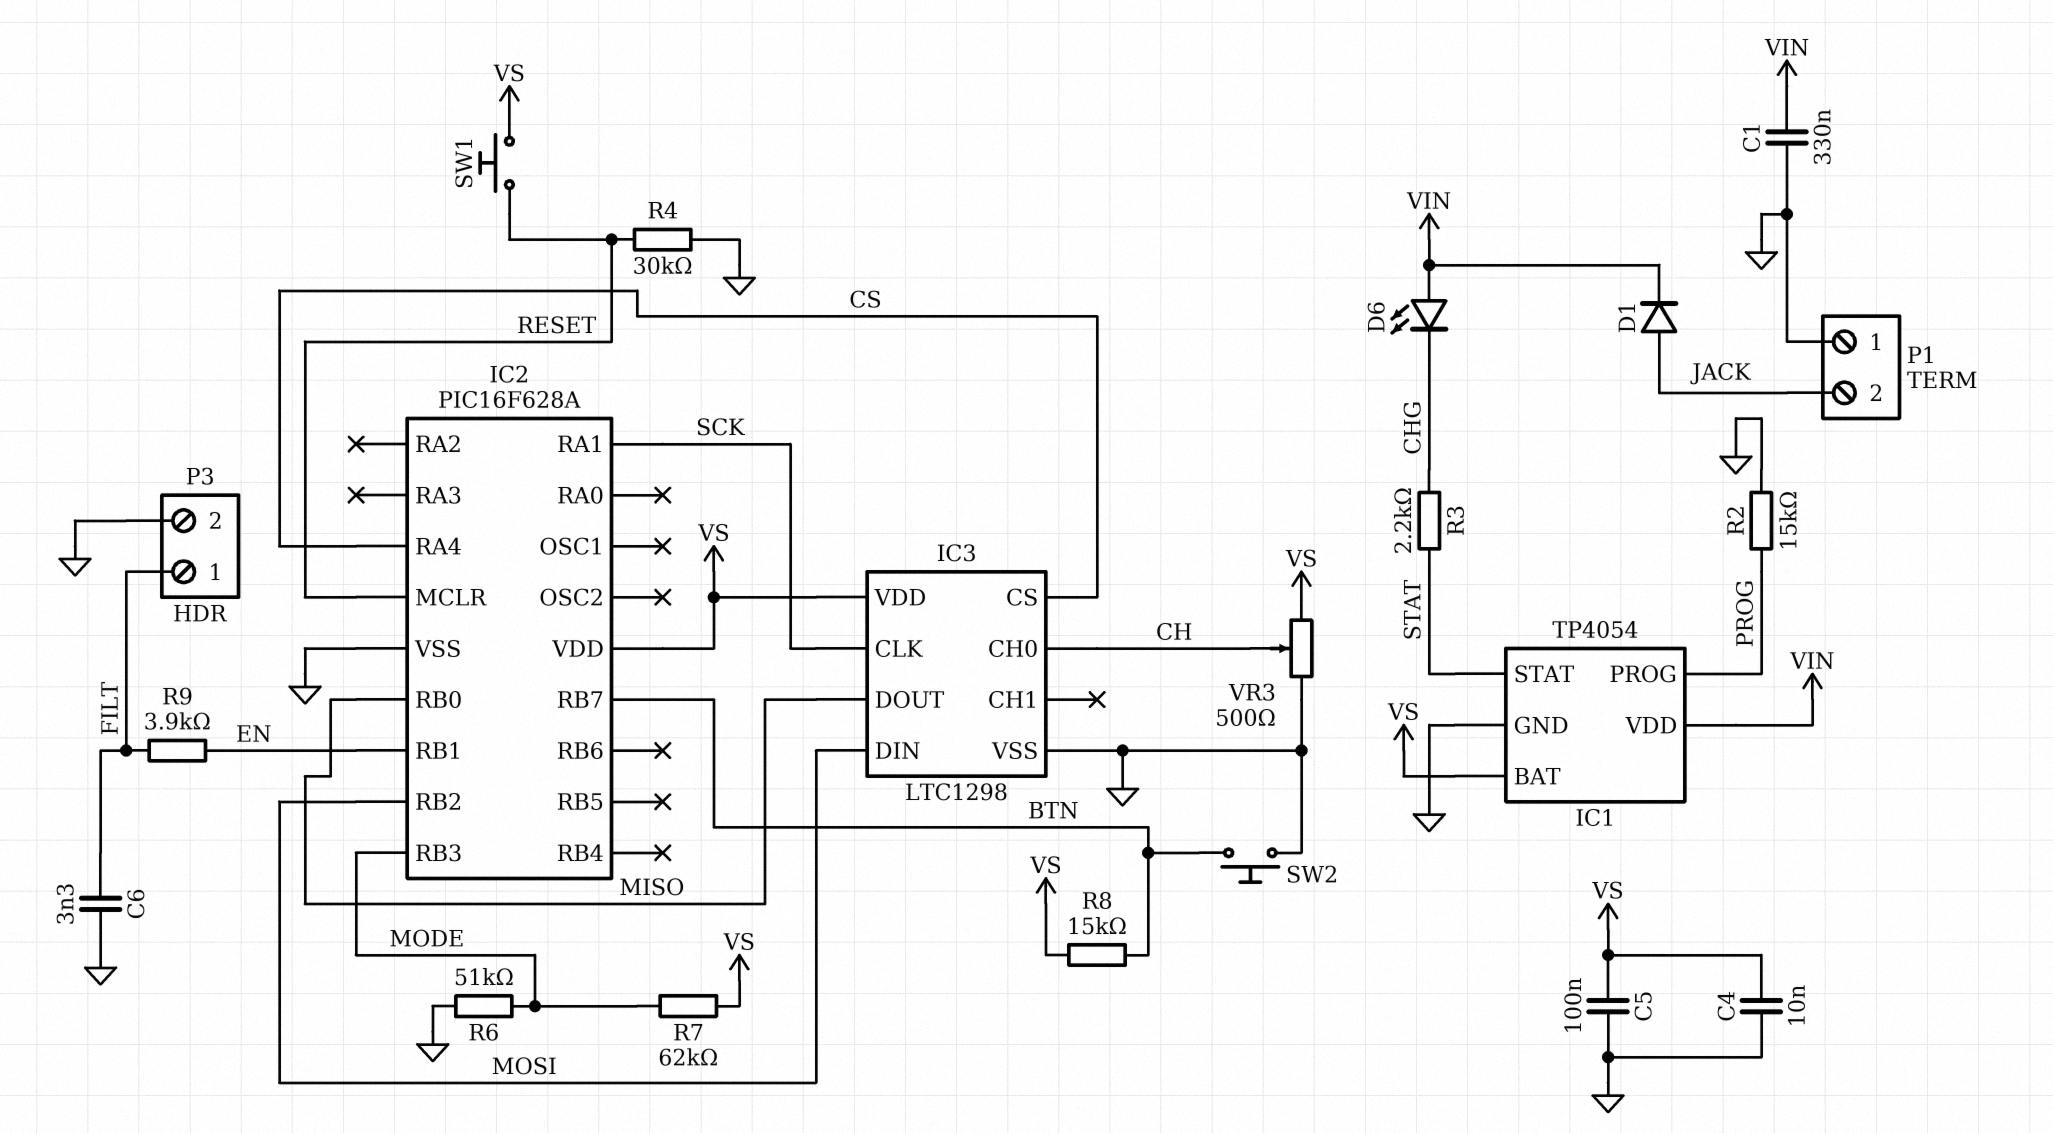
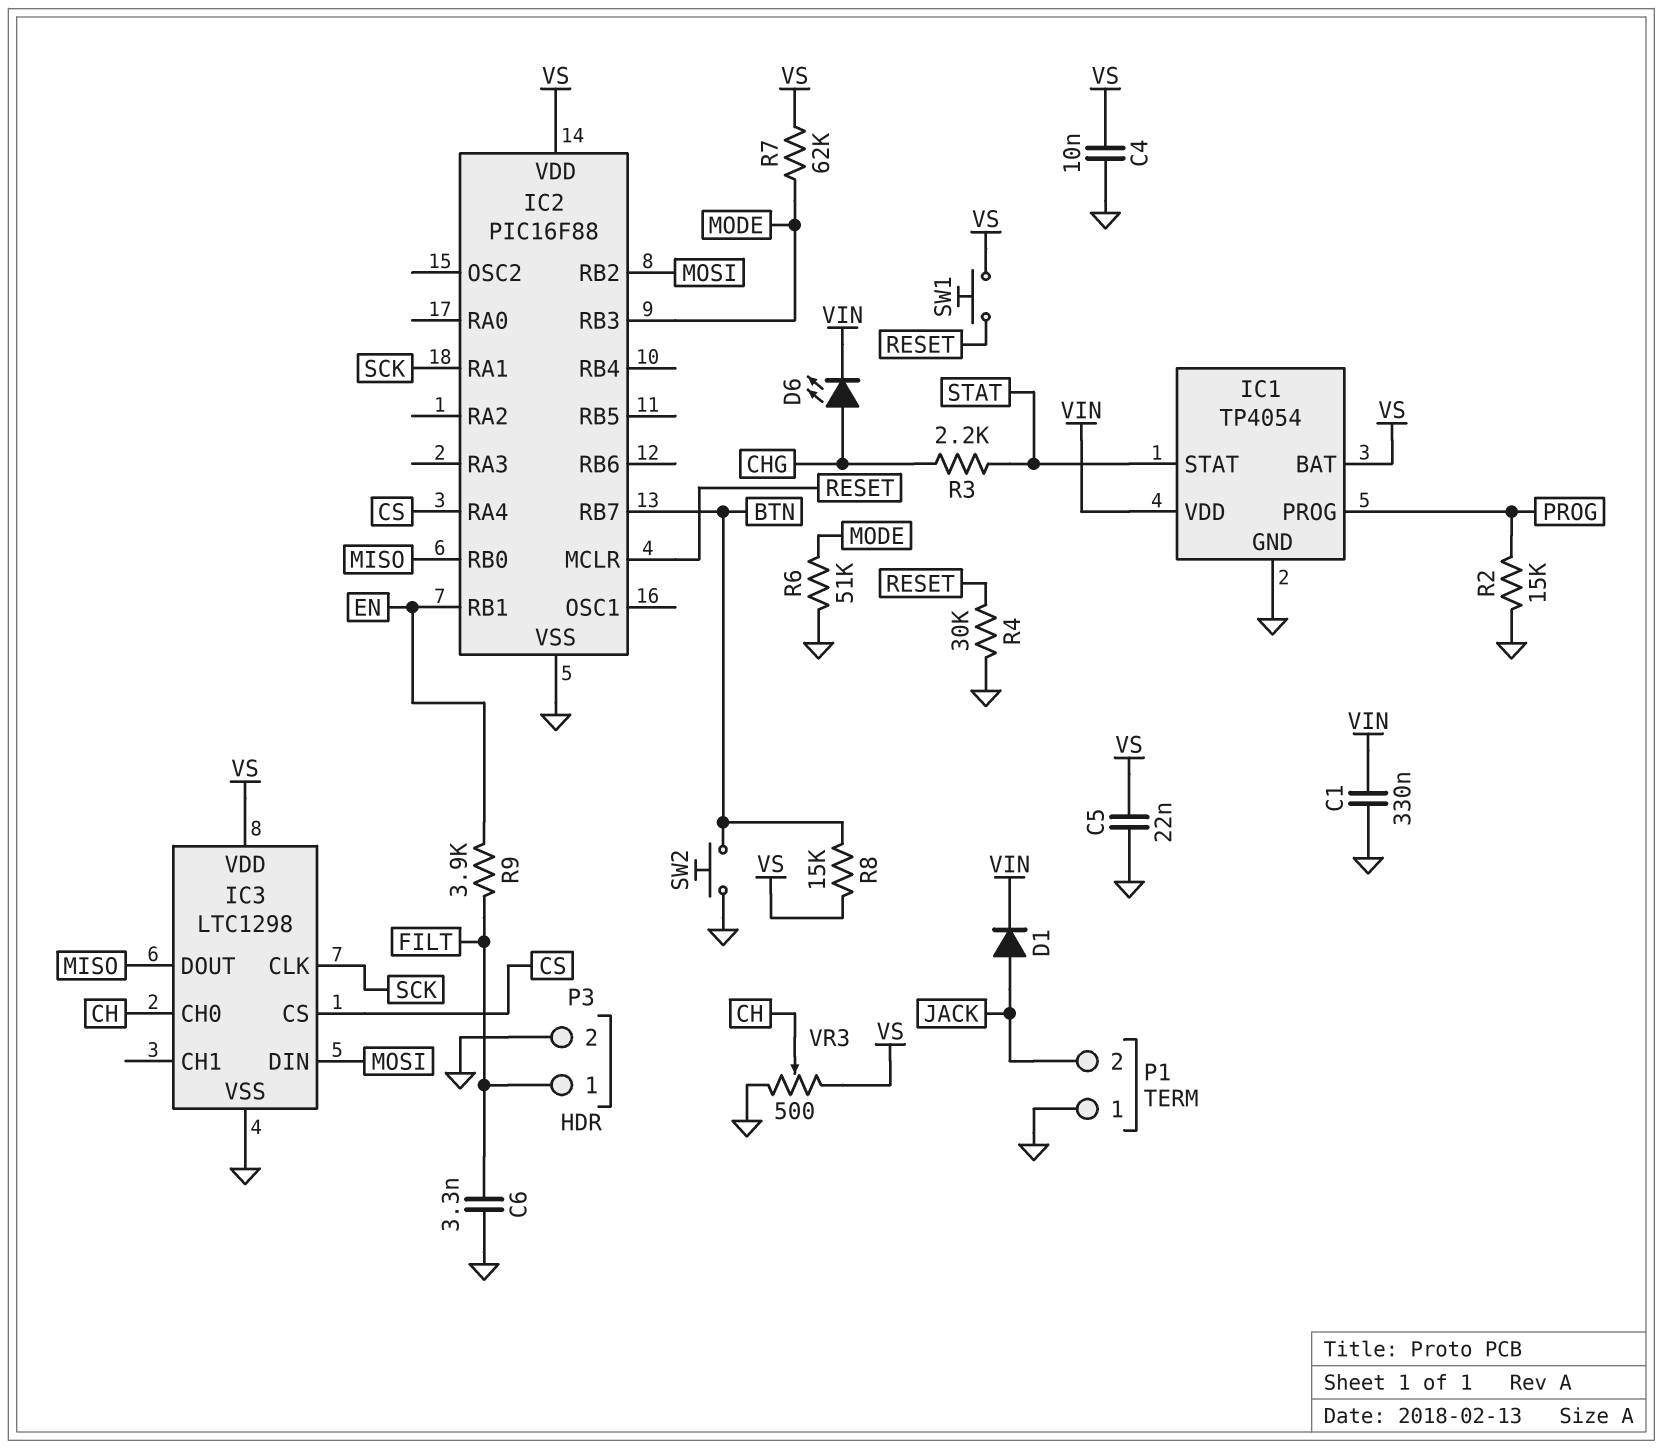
C5: 100nF (GND, VS) -> 22nF (GND, VS)
D6: LED (A VIN, K CHG) -> LED (A CHG, K VIN)
IC2: PIC16F628A -> PIC16F88

